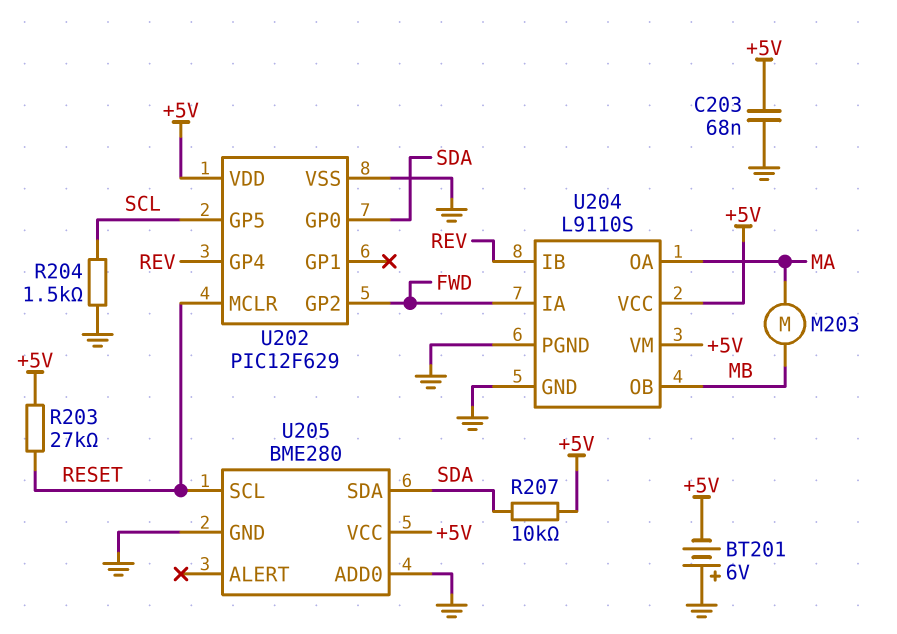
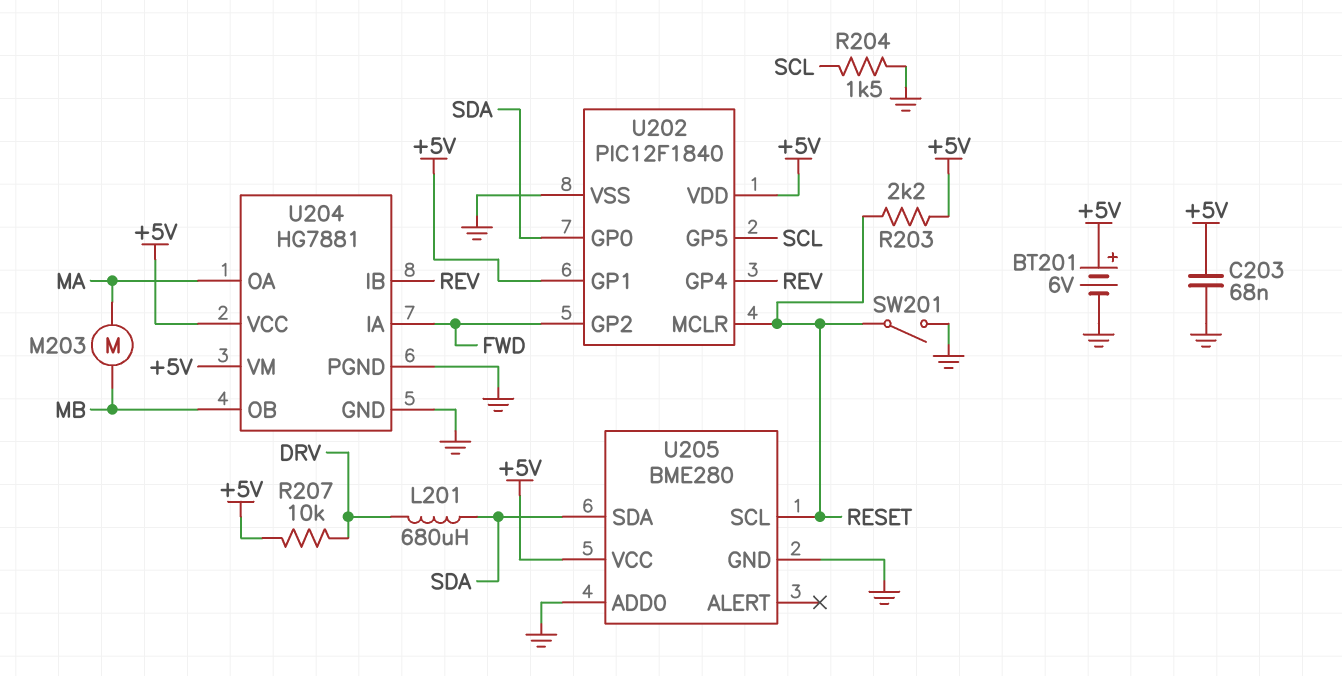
BT201: 6V (plus GND, minus +5V) -> 6V (plus +5V, minus GND)
L201: none -> 680uH (DRV, SDA)
R203: 27k (+5V, RESET) -> 2.2k (+5V, RESET)
R207: 10k (+5V, SDA) -> 10k (+5V, DRV)
SW201: none -> switch (GND, RESET)
U202: PIC12F629 -> PIC12F1840
U202 pin GP1: none -> +5V
U204: L9110S -> HG7881

